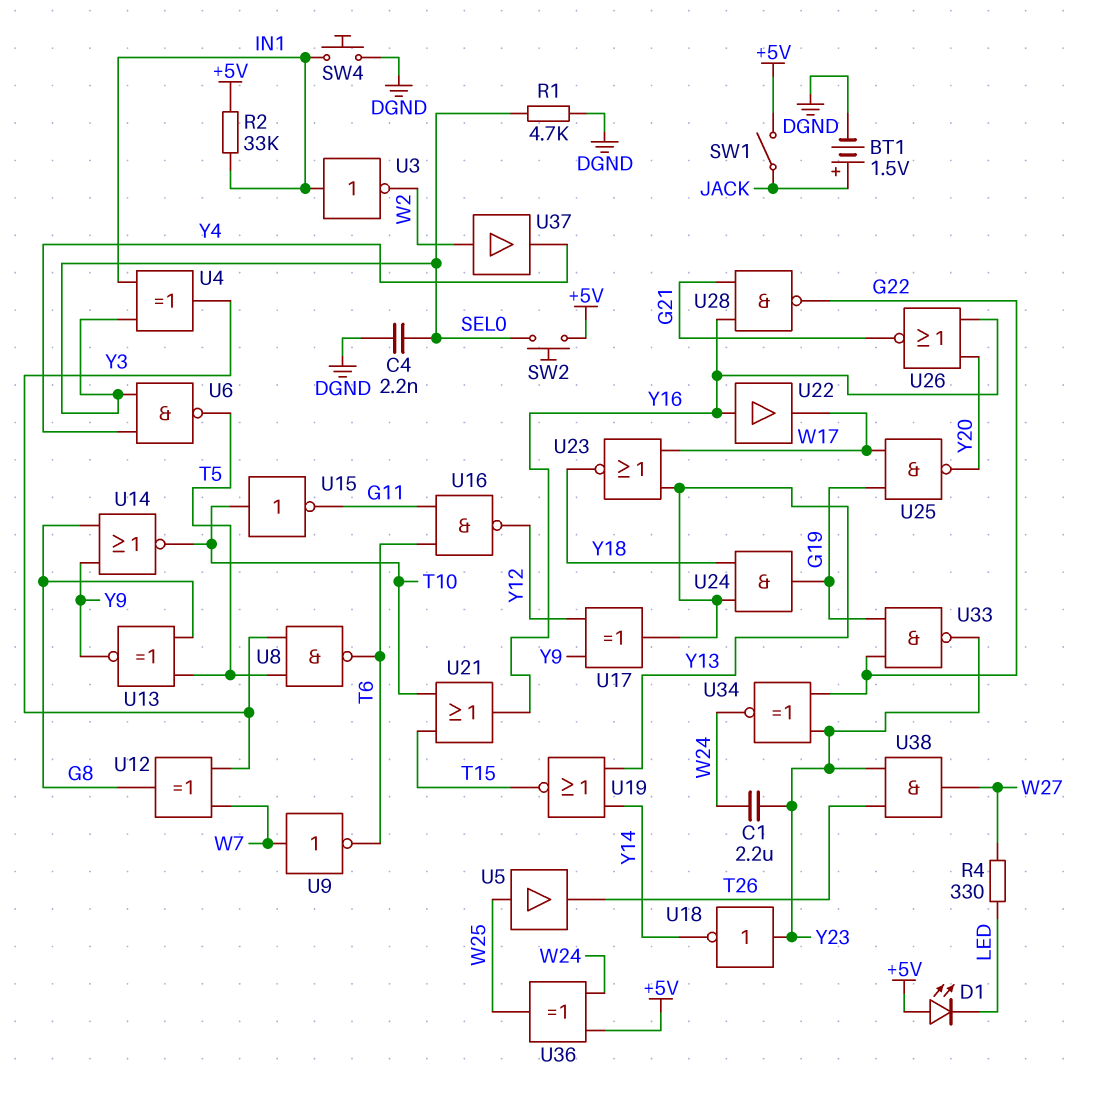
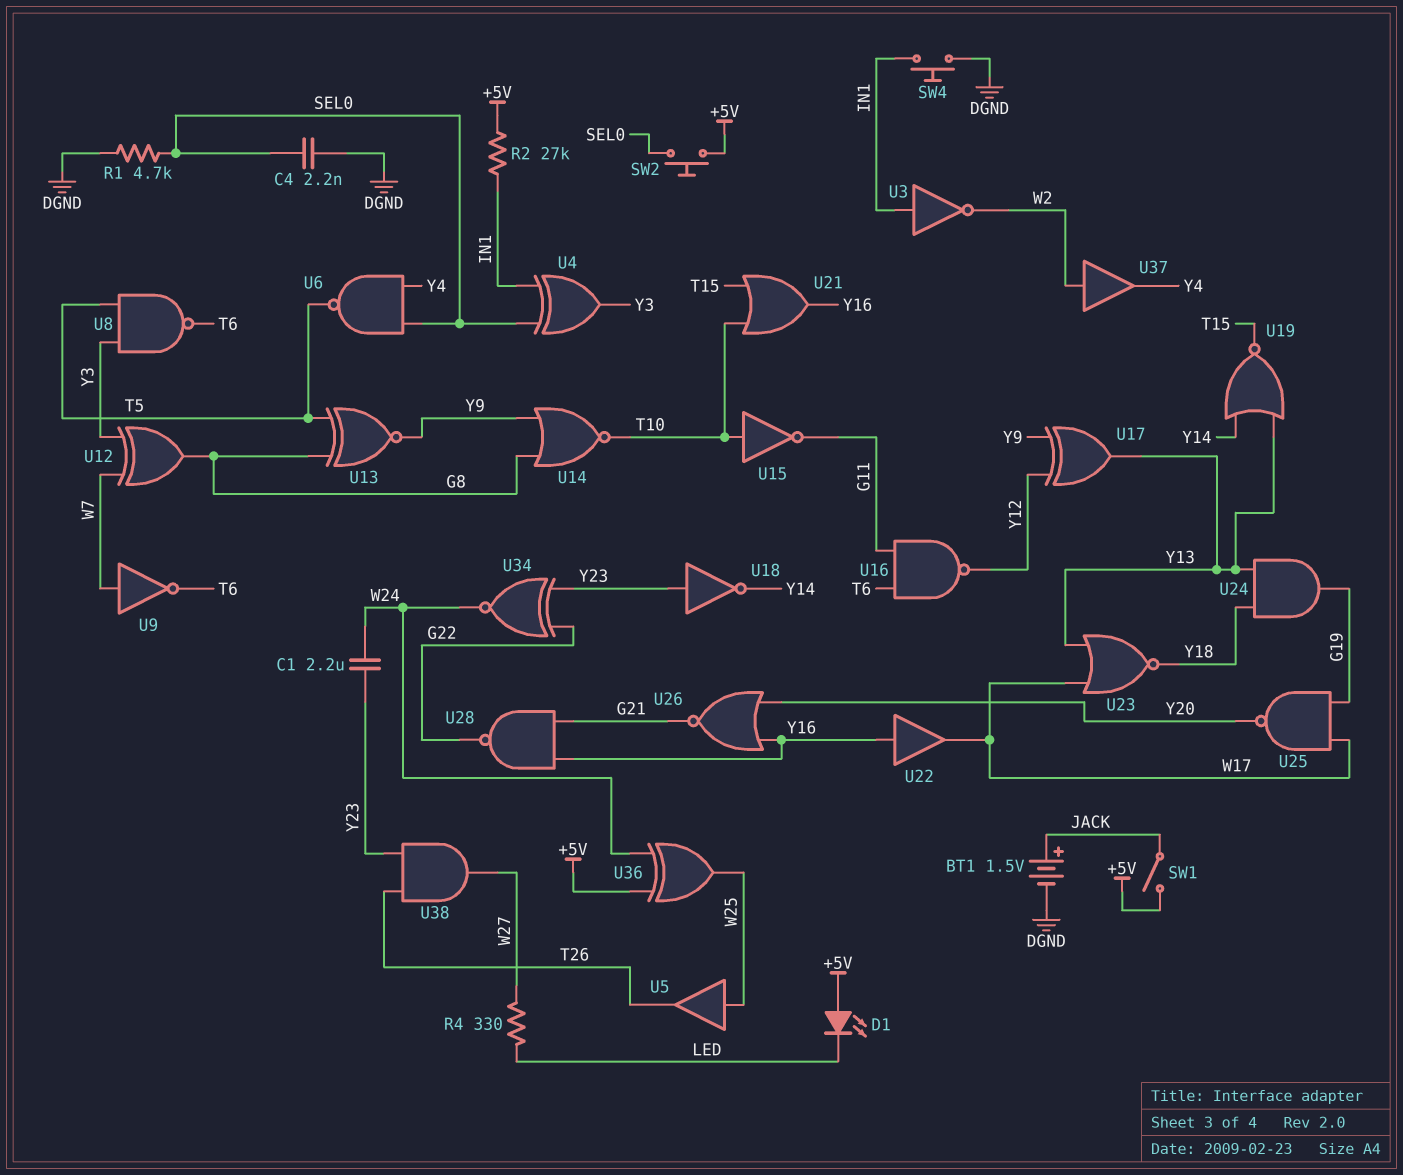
R2: 33k (+5V, IN1) -> 27k (+5V, IN1)
U33: NAND (in G19, in G22, out Y23) -> none

